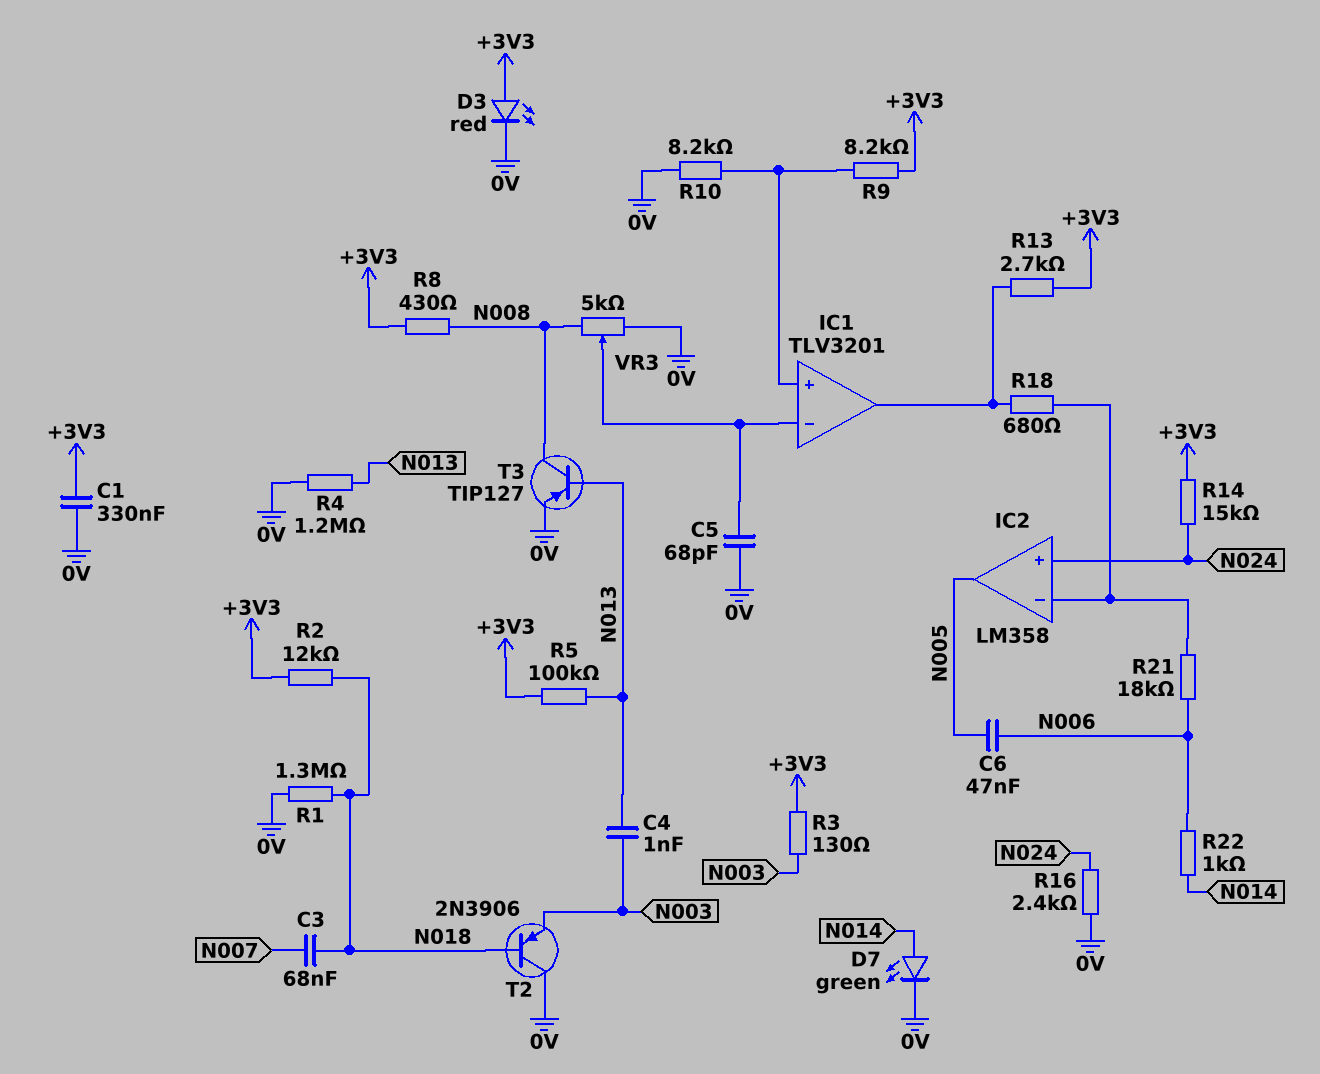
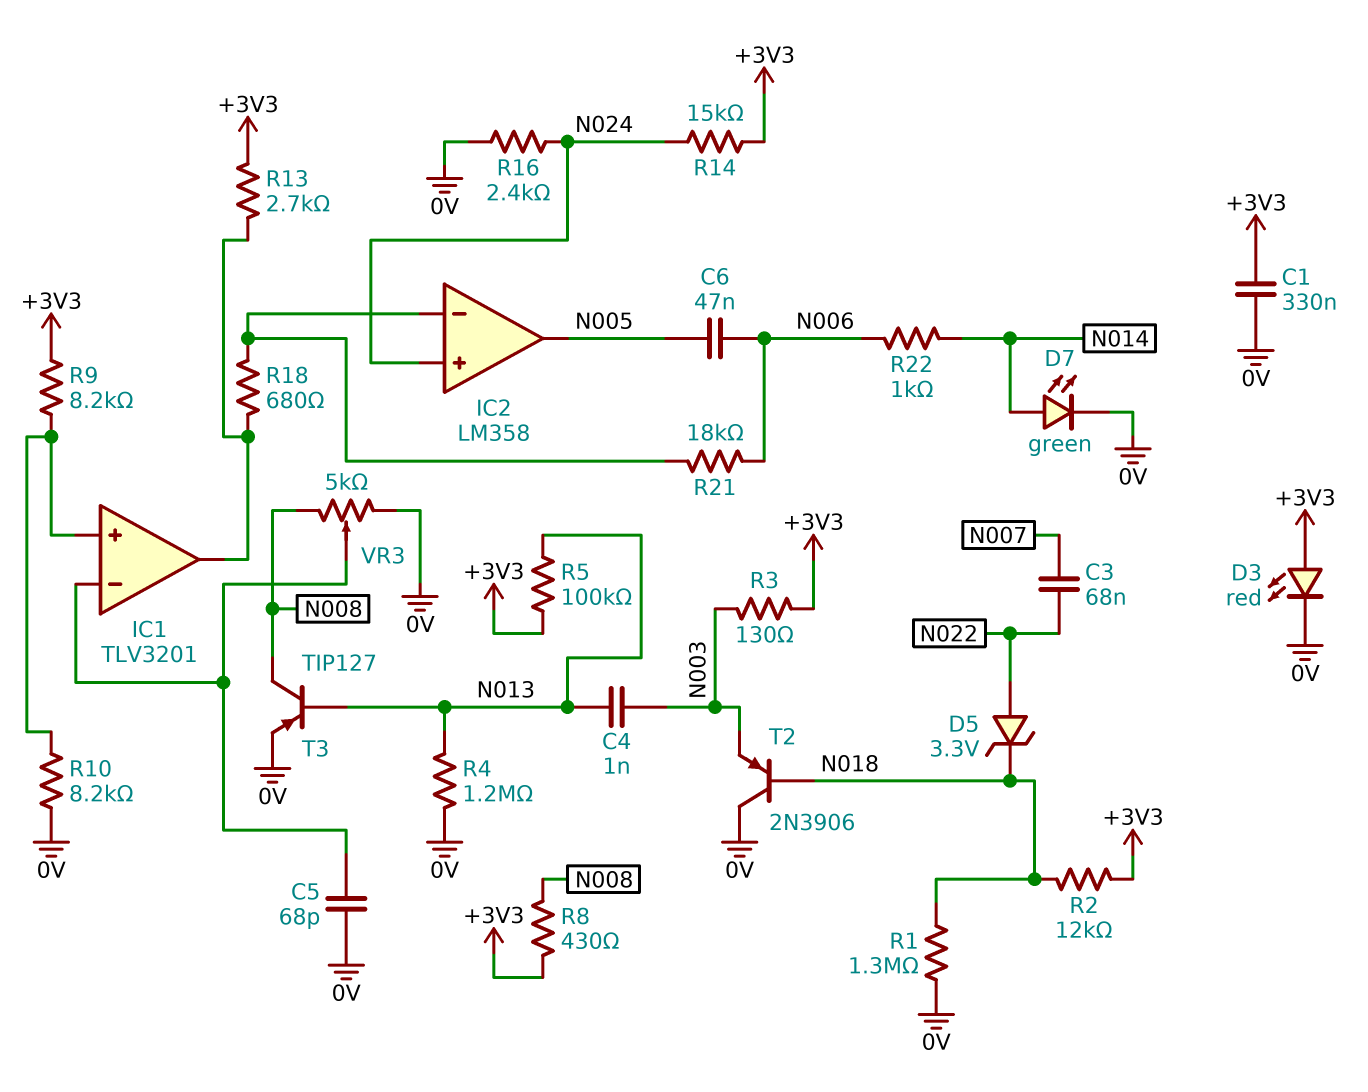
C3: 68nF (N007, N018) -> 68nF (N007, N022)
D5: none -> zener 3.3V (A N022, K N018)

